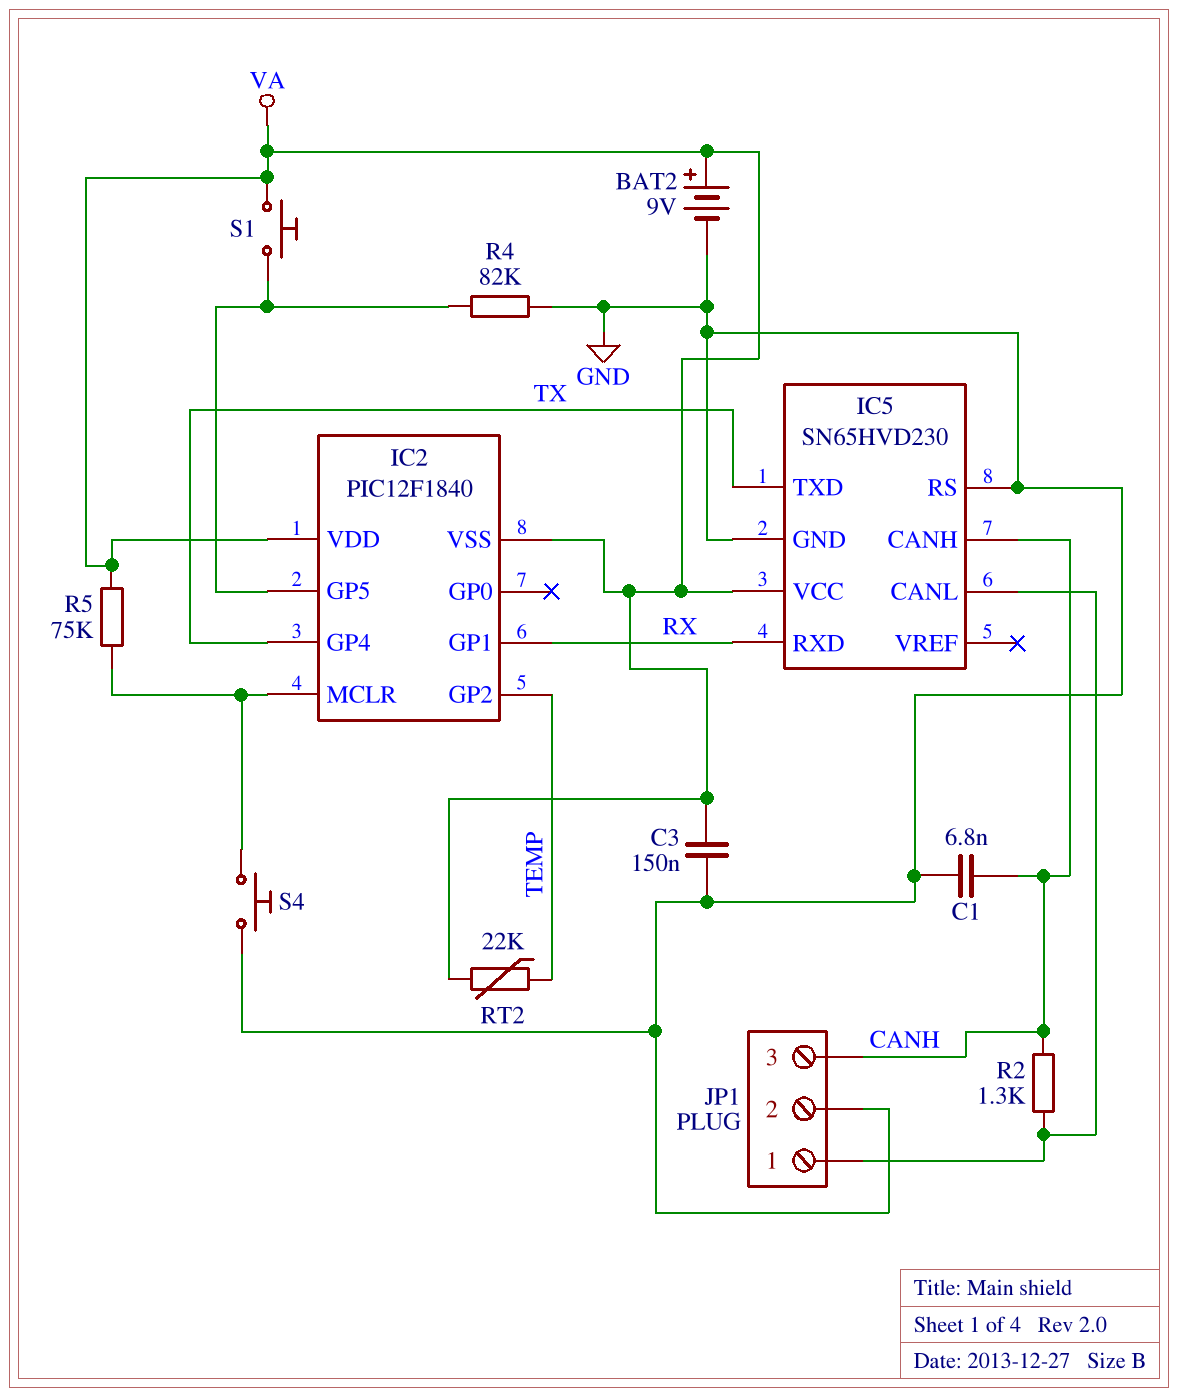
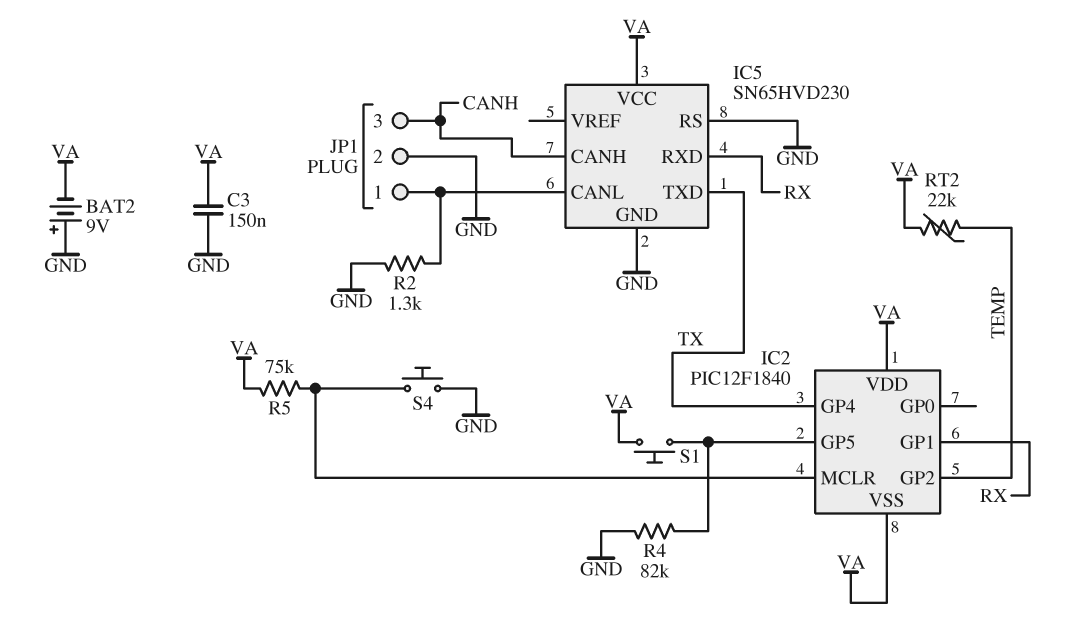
BAT2: 9V (plus VA, minus GND) -> 9V (plus GND, minus VA)
C1: 6.8nF (CANH, GND) -> none
R2: 1.3k (CANH, IC5/CANL) -> 1.3k (GND, IC5/CANL)

